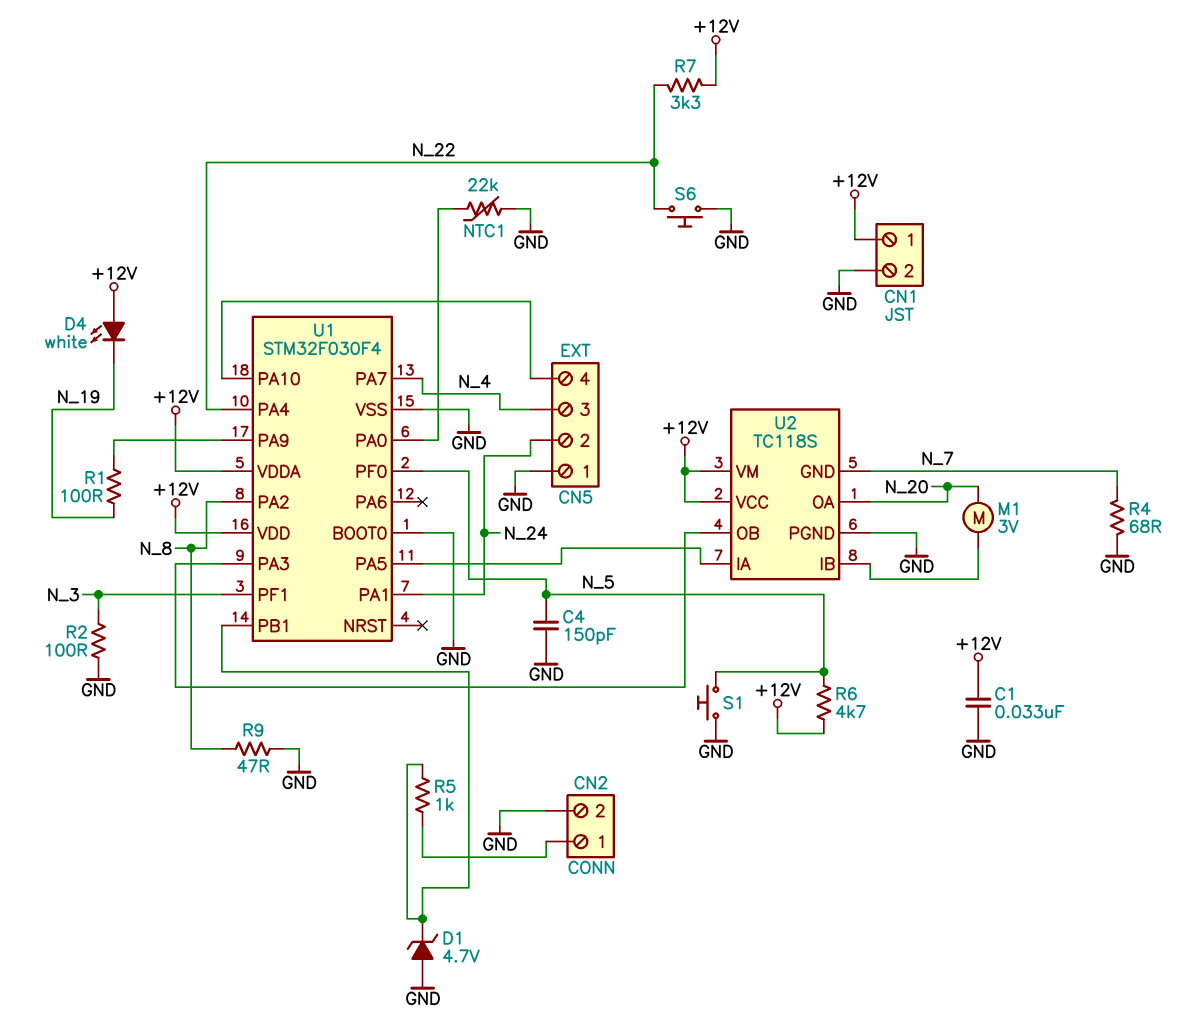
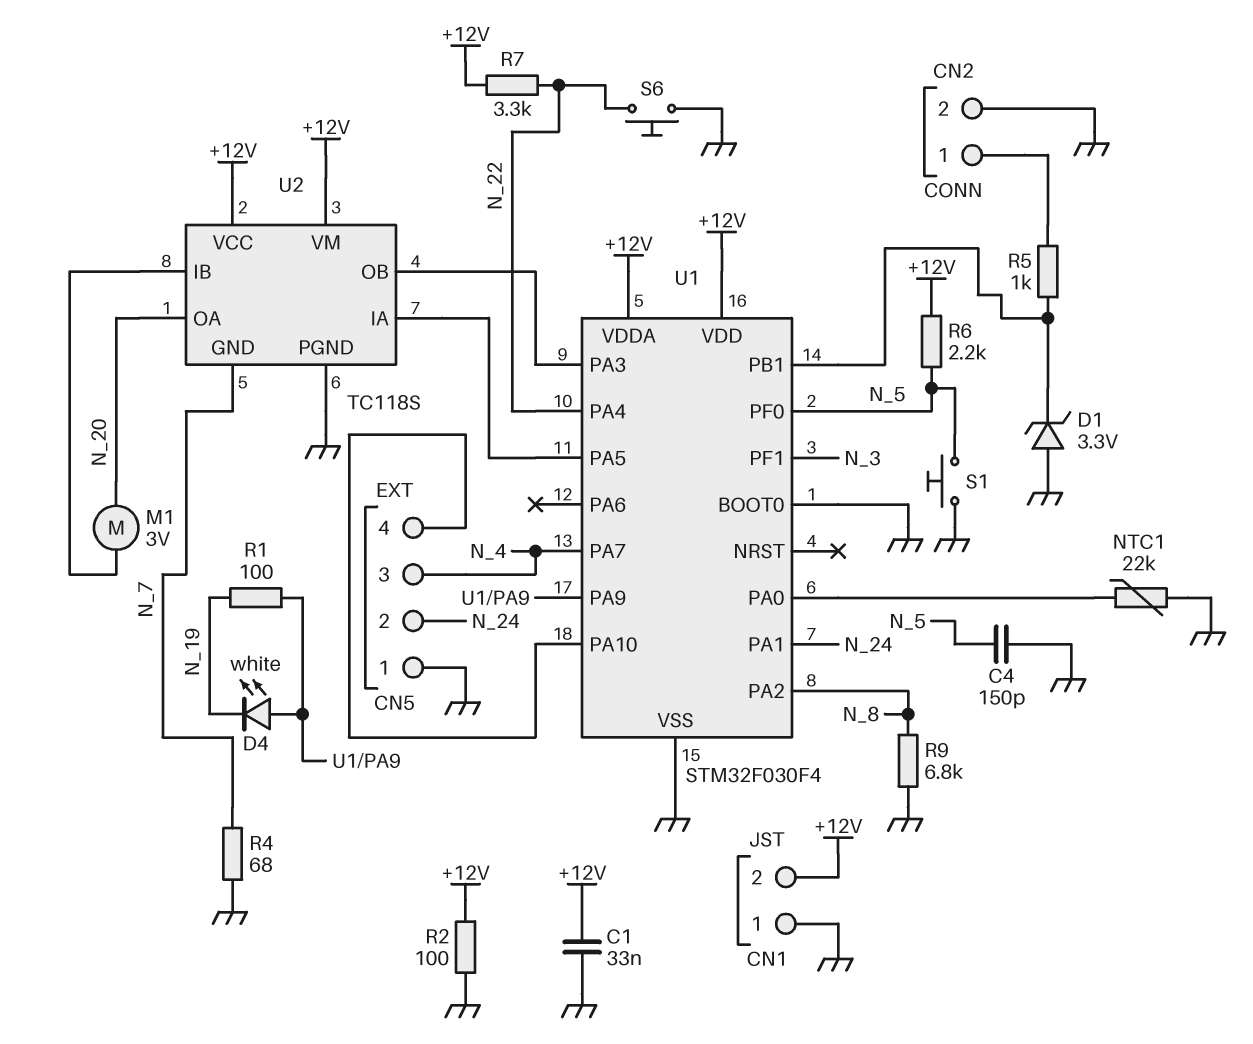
CN1 pin 1: +12V -> GND
CN1 pin 2: GND -> +12V
D1: zener 4.7V (A GND, K U1/PB1) -> zener 3.3V (A GND, K U1/PB1)
D4: LED white (A +12V, K N_19) -> LED white (A U1/PA9, K N_19)
R2: 100 (GND, N_3) -> 100 (+12V, GND)
R6: 4.7k (+12V, N_5) -> 2.2k (+12V, N_5)
R9: 47 (GND, N_8) -> 6.8k (GND, N_8)

